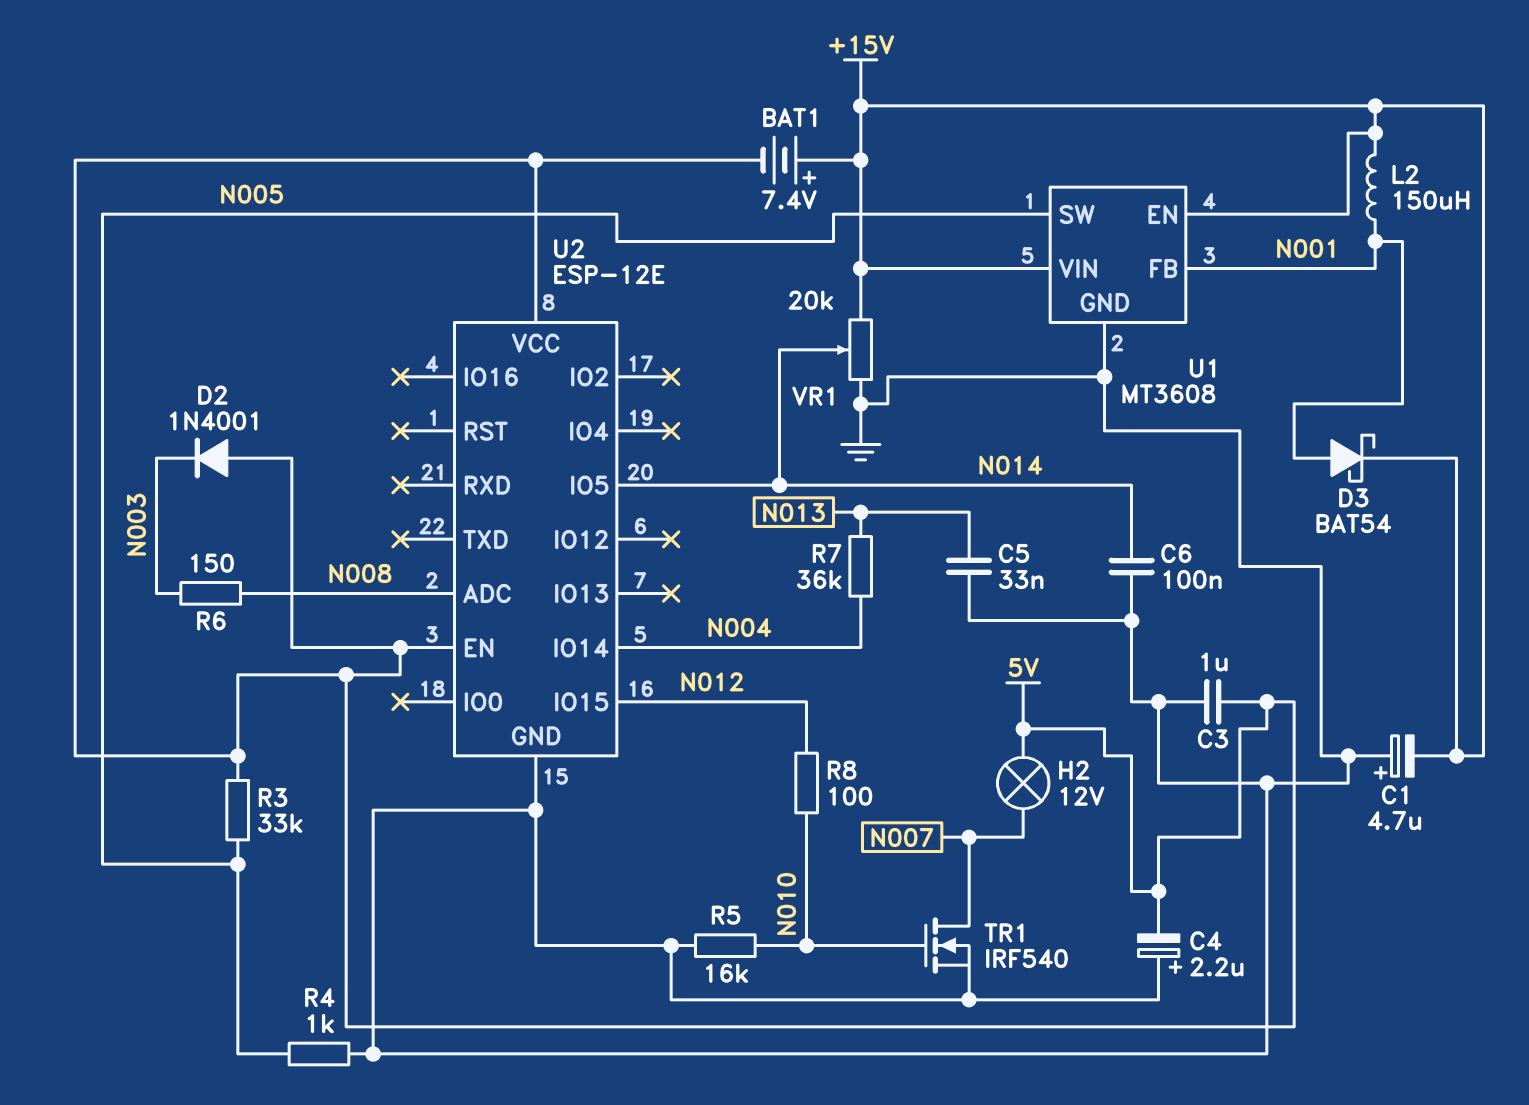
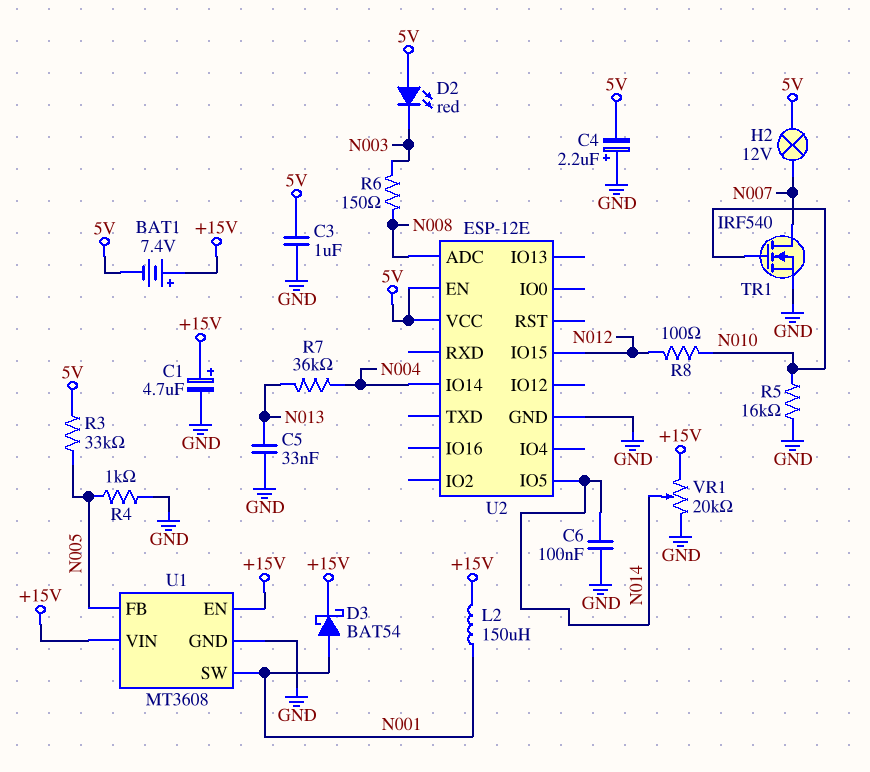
C1: 4.7uF (plus GND, minus +15V) -> 4.7uF (plus +15V, minus GND)
D2: diode 1N4001 (A 5V, K N003) -> LED red (A 5V, K N003)
U1 pin FB: N001 -> N005
U1 pin SW: N005 -> N001

